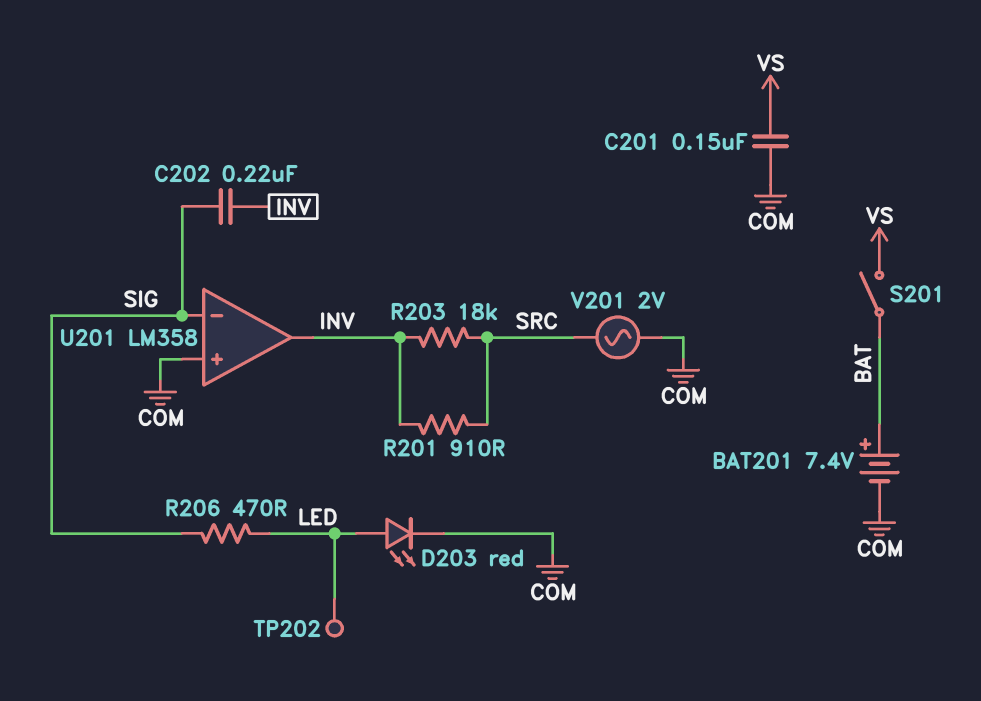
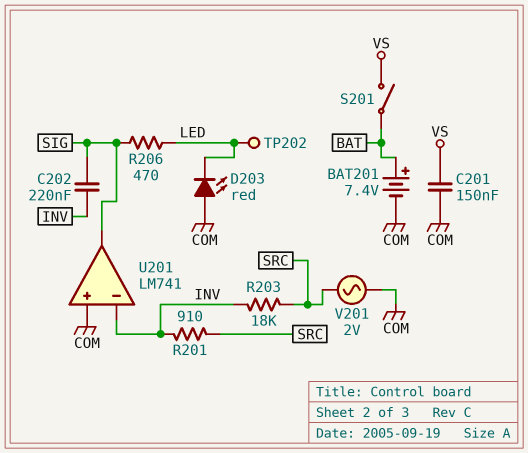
D203: LED red (A LED, K COM) -> LED red (A COM, K LED)
U201: LM358 -> LM741
U201 pin in-: SIG -> INV
U201 pin out: INV -> SIG

